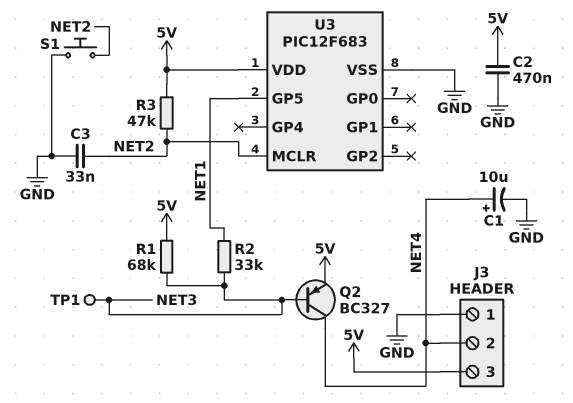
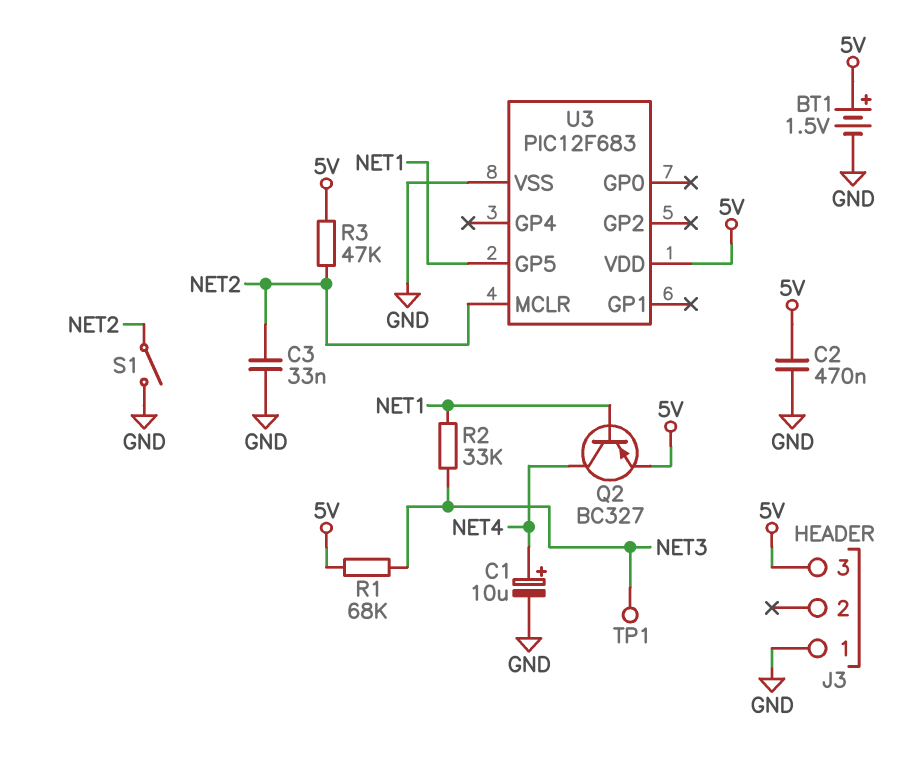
BT1: none -> 1.5V (plus 5V, minus GND)
J3 pin 2: NET4 -> none
Q2: PNP BC327 (B NET3, C NET4, E 5V) -> PNP BC327 (B NET1, C NET4, E 5V)
S1: button (GND, NET2) -> switch (GND, NET2)

